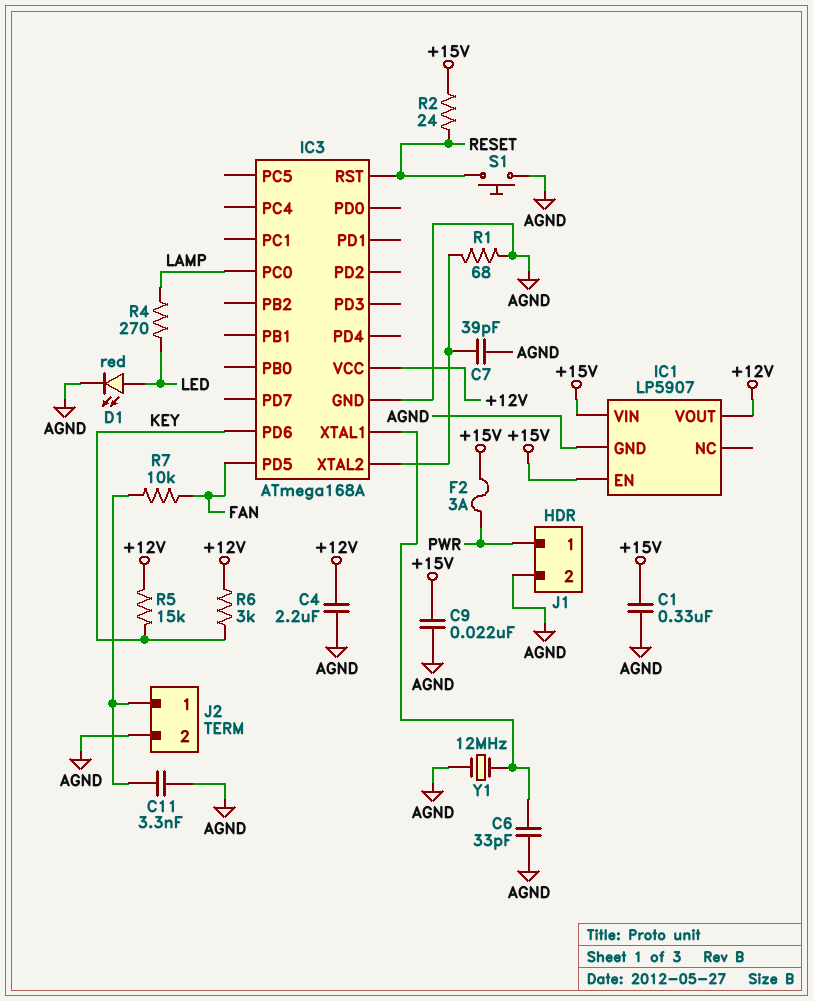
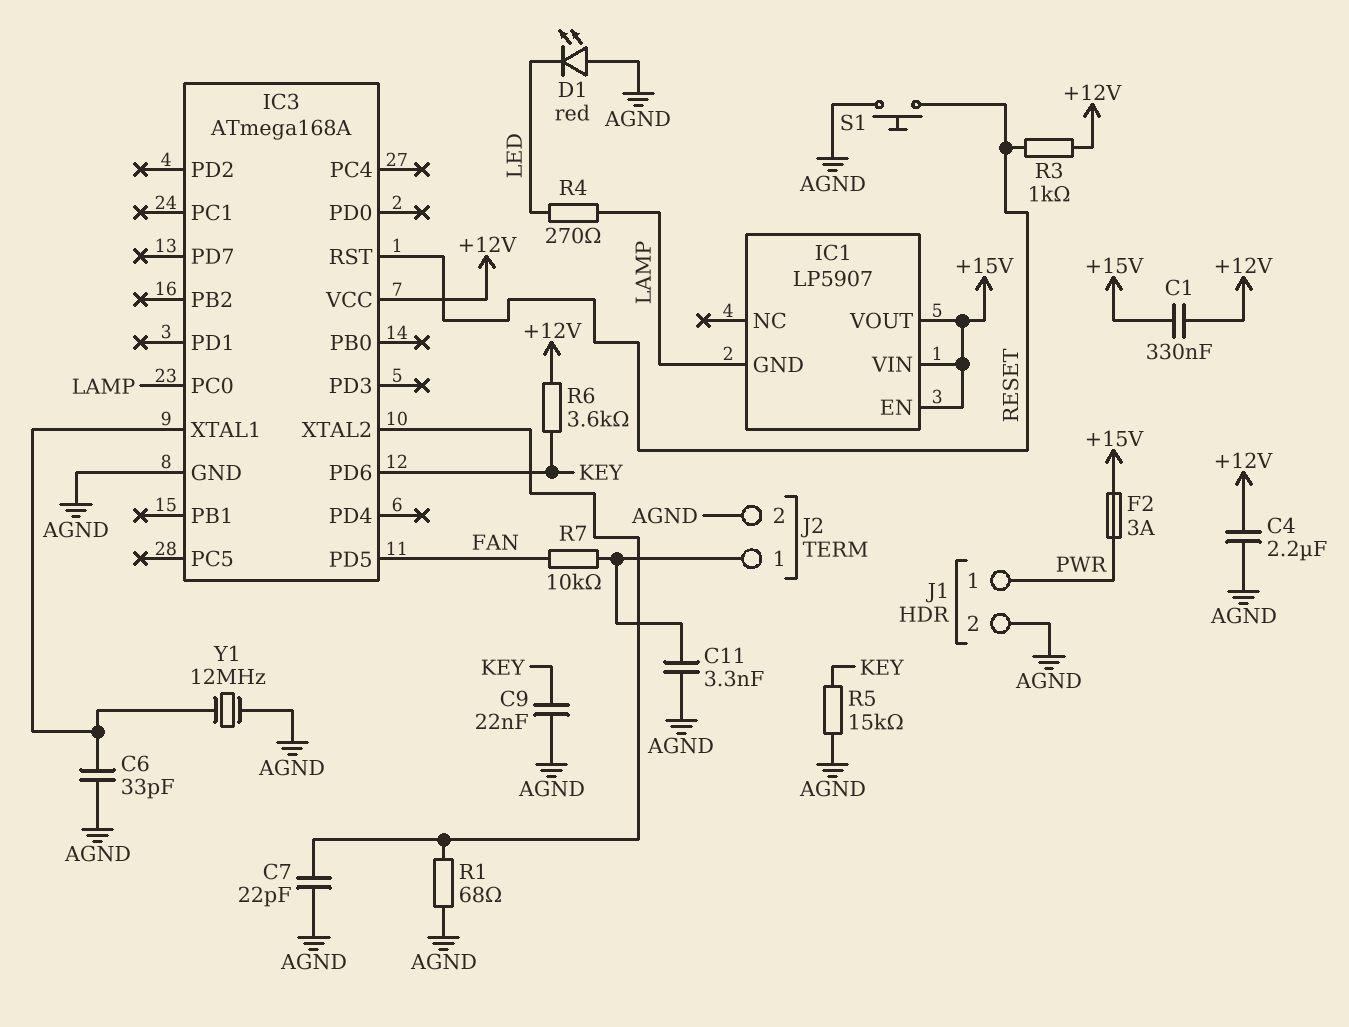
C1: 330nF (+15V, AGND) -> 330nF (+12V, +15V)
C7: 39pF (AGND, IC3/XTAL2) -> 22pF (AGND, IC3/XTAL2)
C9: 22nF (+15V, AGND) -> 22nF (AGND, KEY)
D1: LED red (A LED, K AGND) -> LED red (A AGND, K LED)
IC1 pin GND: AGND -> LAMP
IC1 pin VOUT: +12V -> +15V
R2: 24 (+15V, RESET) -> none
R3: none -> 1k (+12V, RESET)
R5: 15k (+12V, KEY) -> 15k (AGND, KEY)
R6: 3k (+12V, KEY) -> 3.6k (+12V, KEY)

